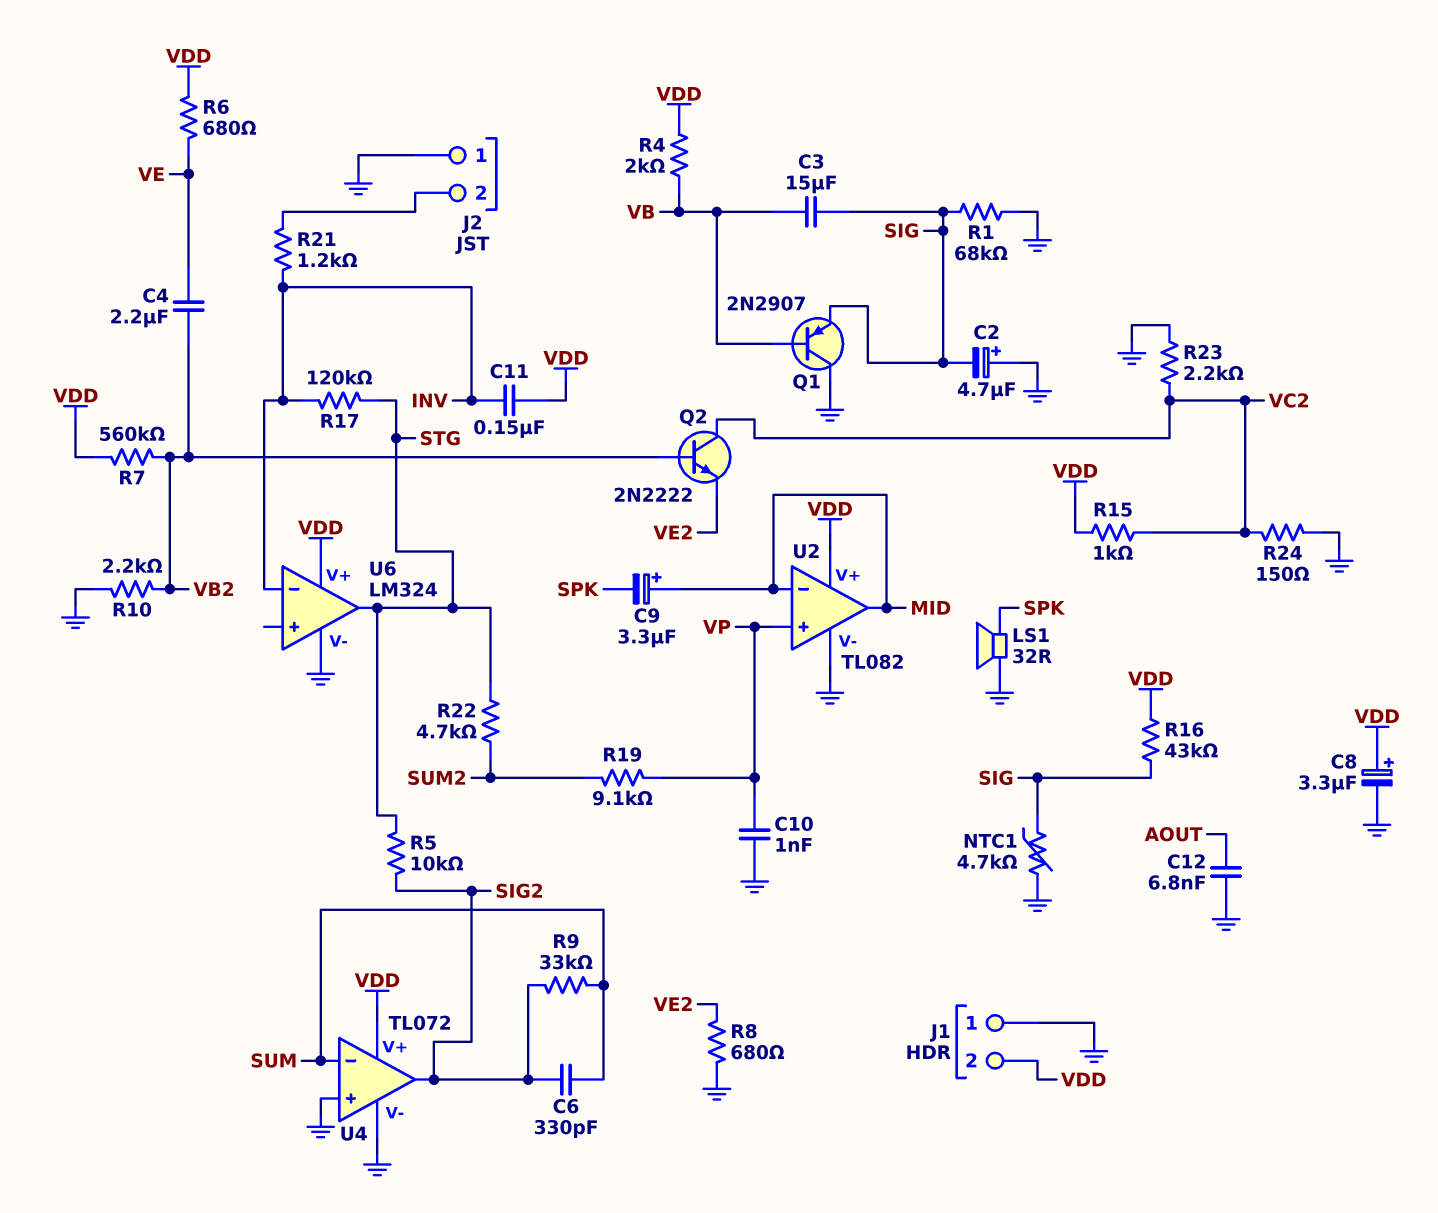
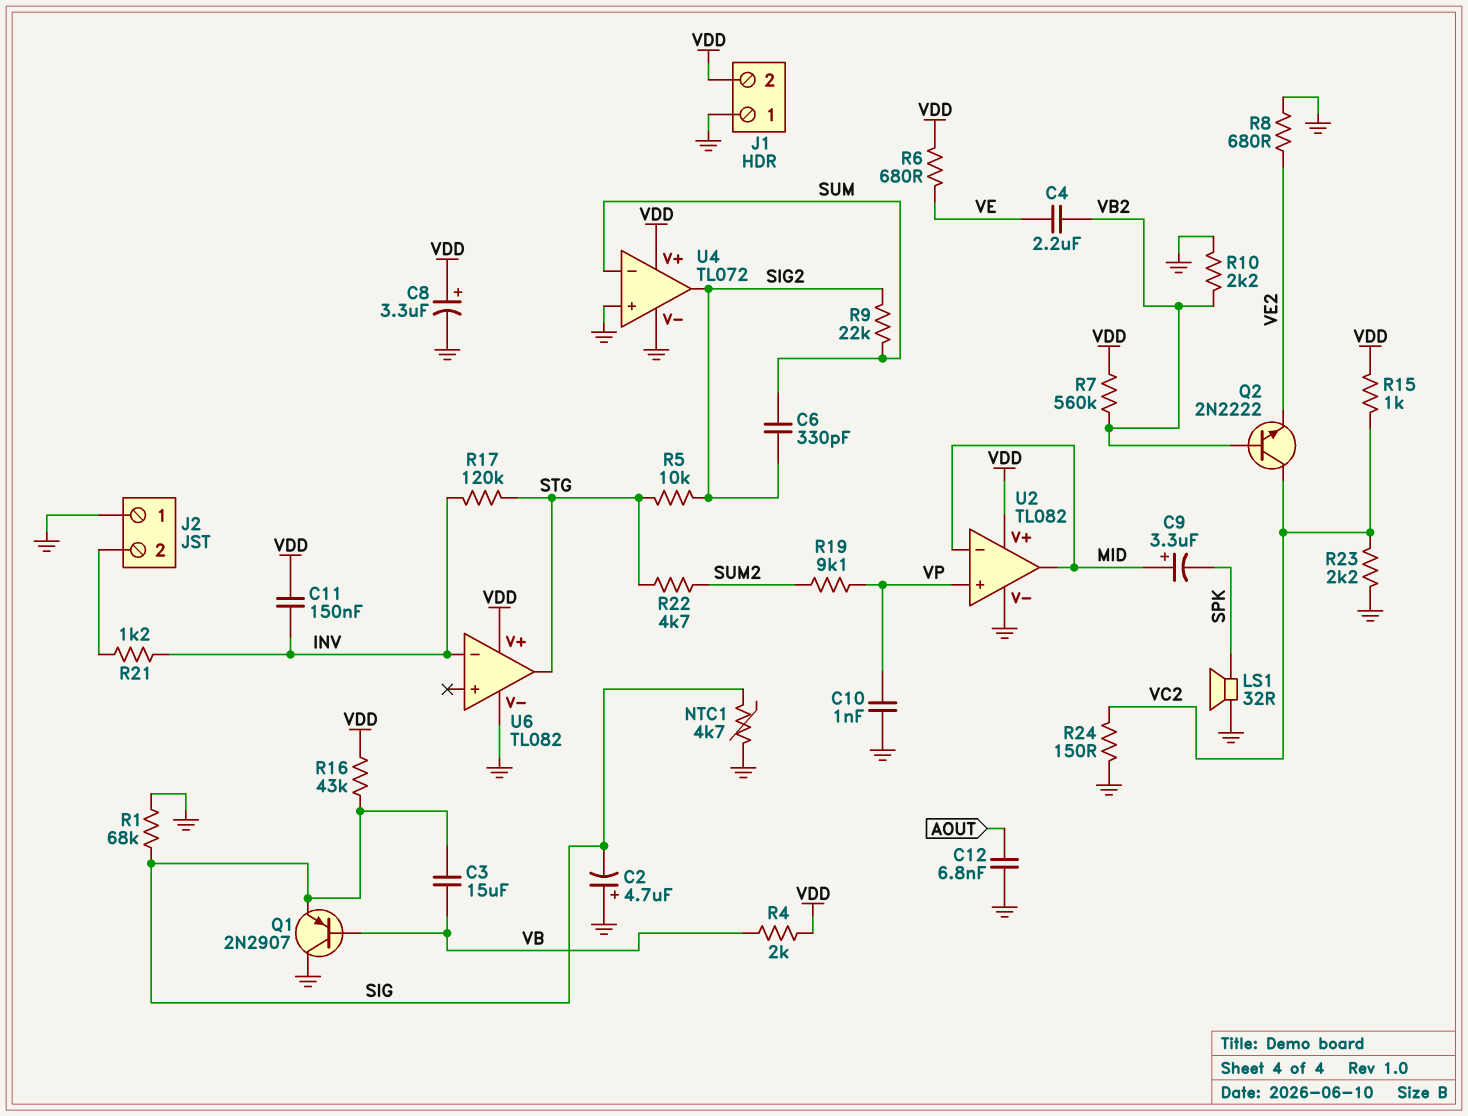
R9: 33k (SIG2, SUM) -> 22k (SIG2, SUM)
U6: LM324 -> TL082

